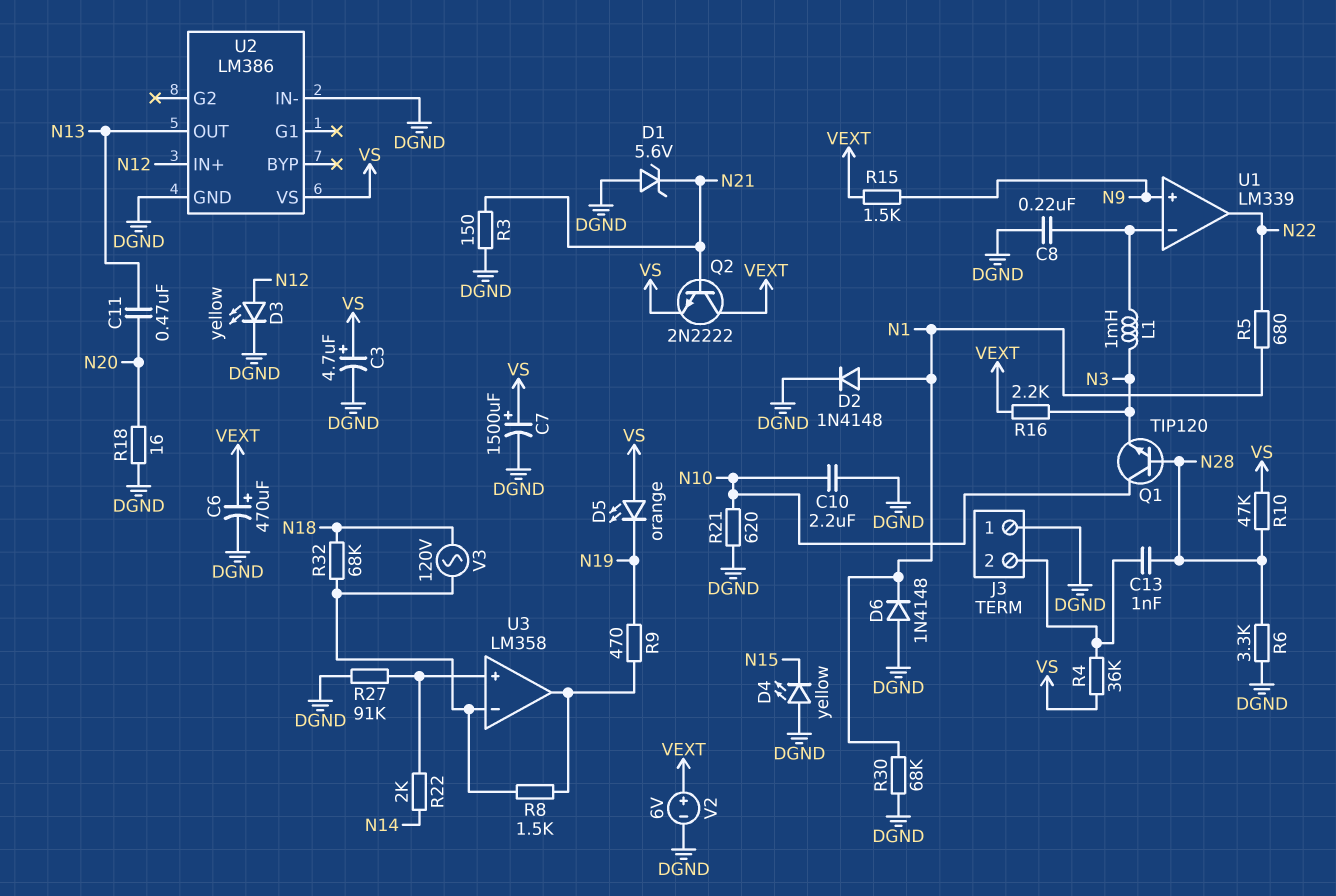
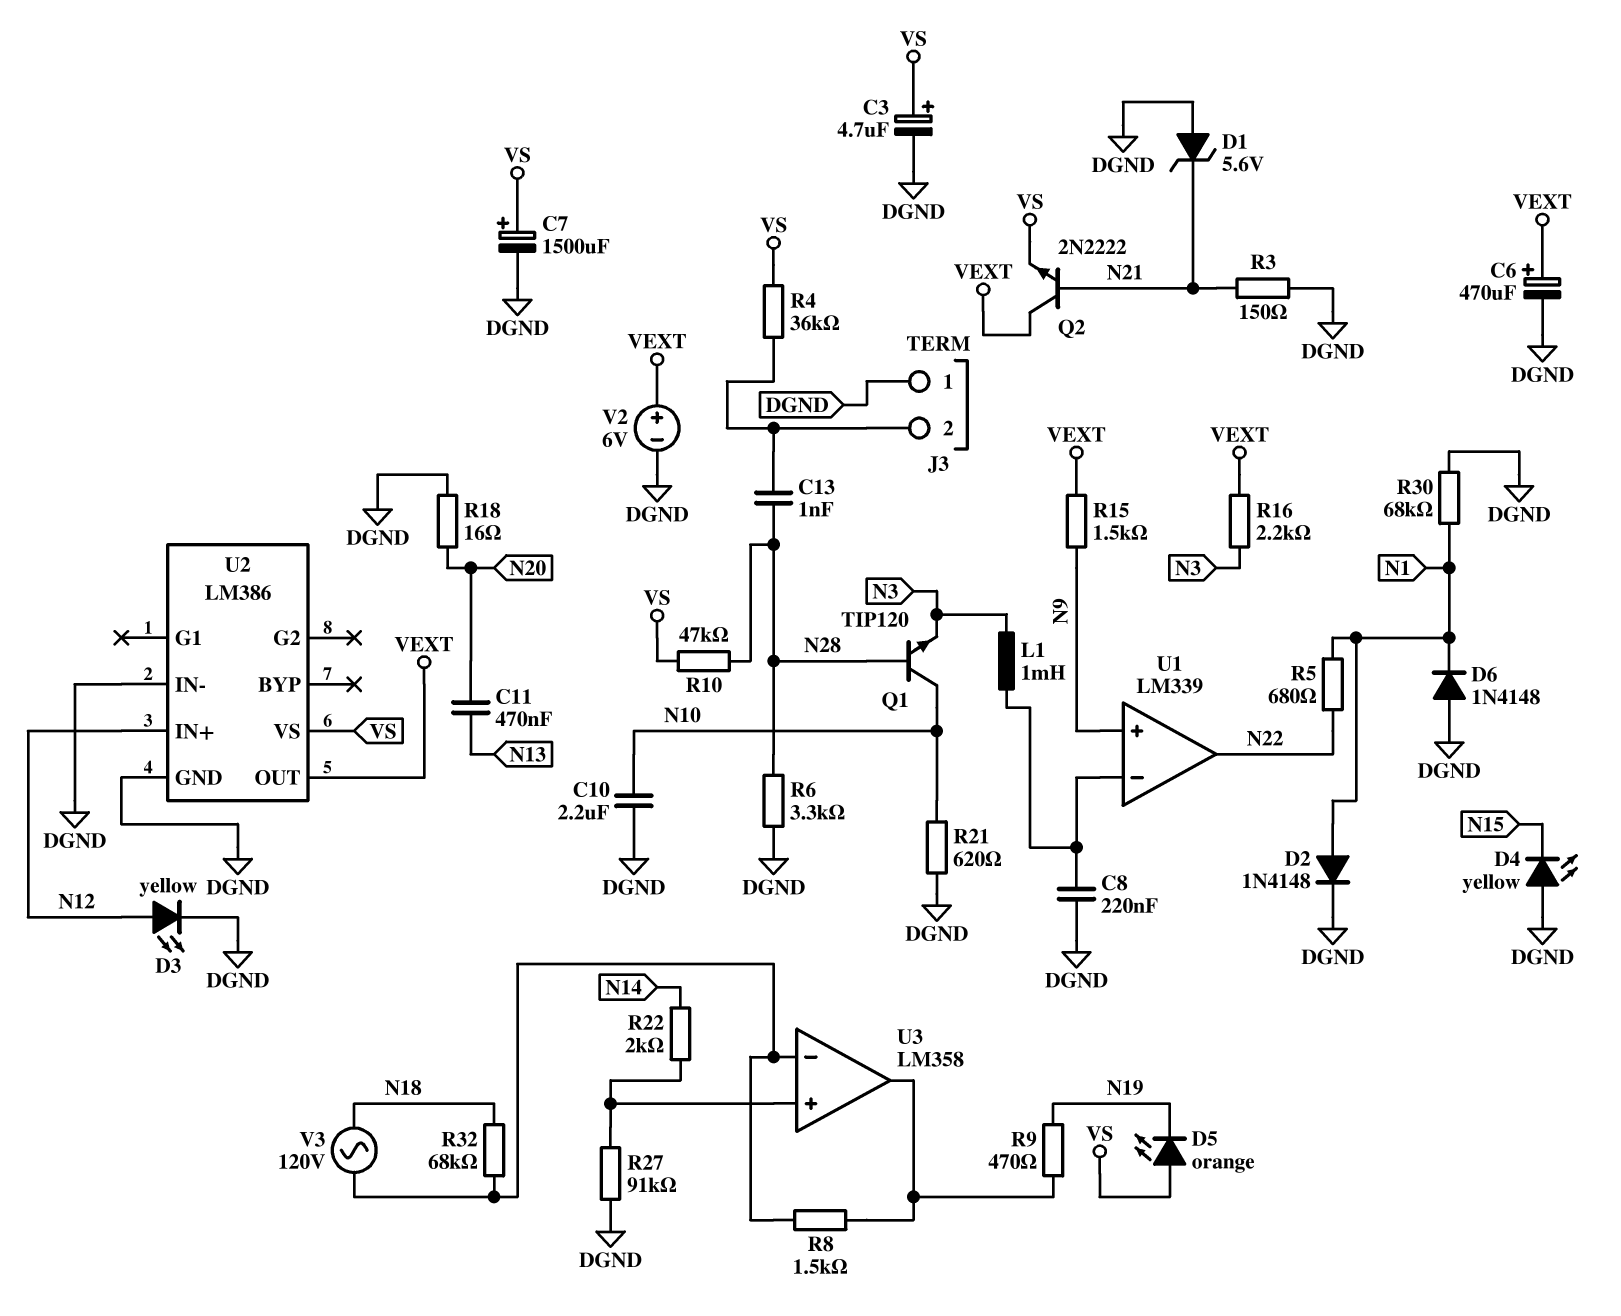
U2 pin OUT: N13 -> VEXT

